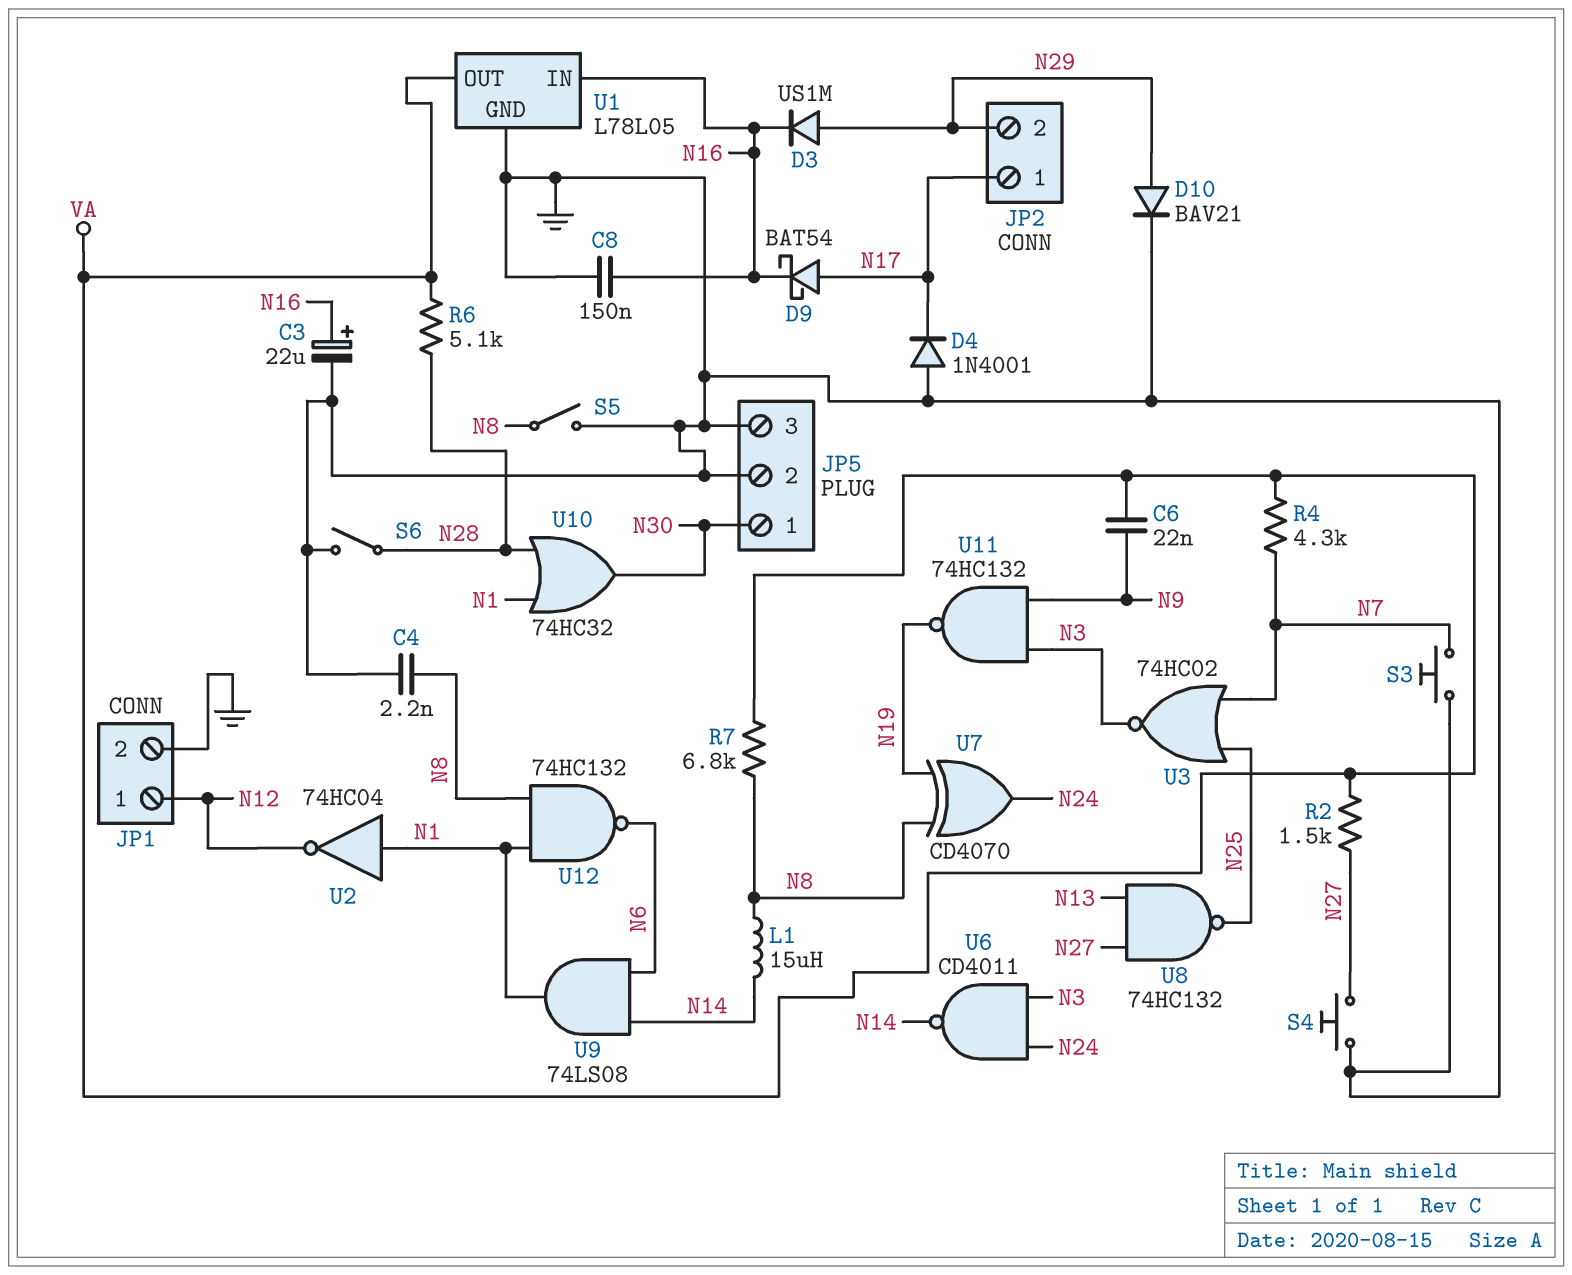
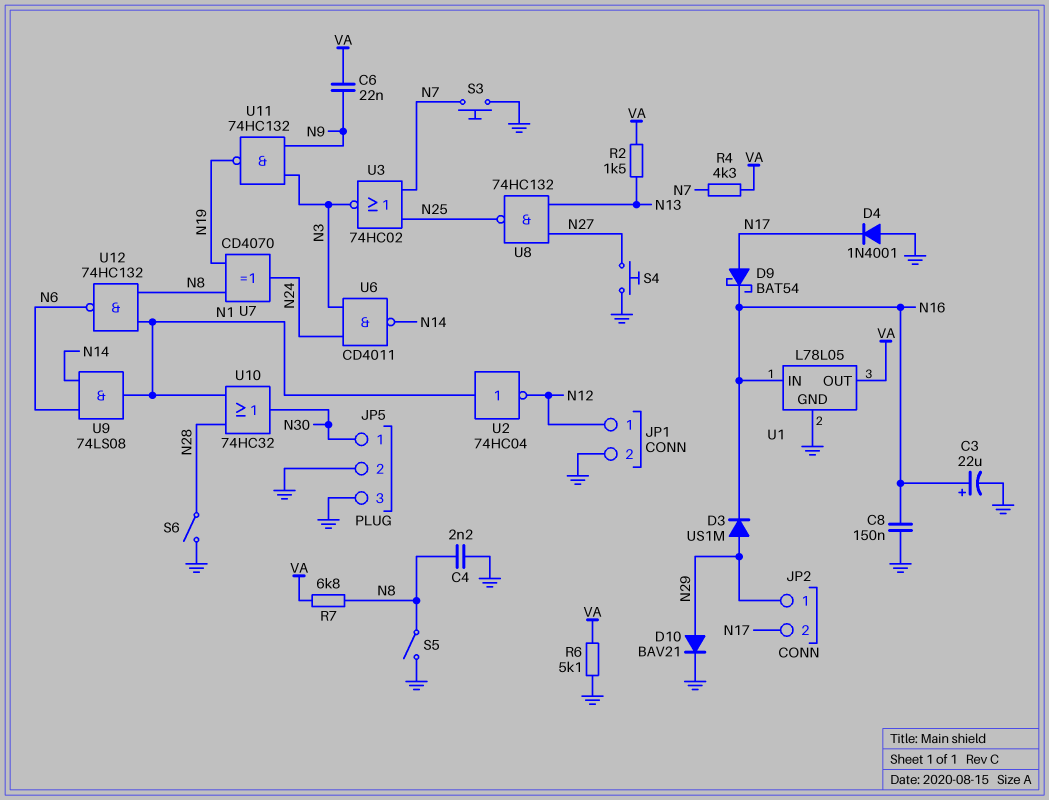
JP2 pin 1: N17 -> N29
JP2 pin 2: N29 -> N17
L1: 15uH (N8, N14) -> none
R2: 1.5k (N27, VA) -> 1.5k (N13, VA)
R6: 5.1k (N28, VA) -> 5.1k (GND, VA)

